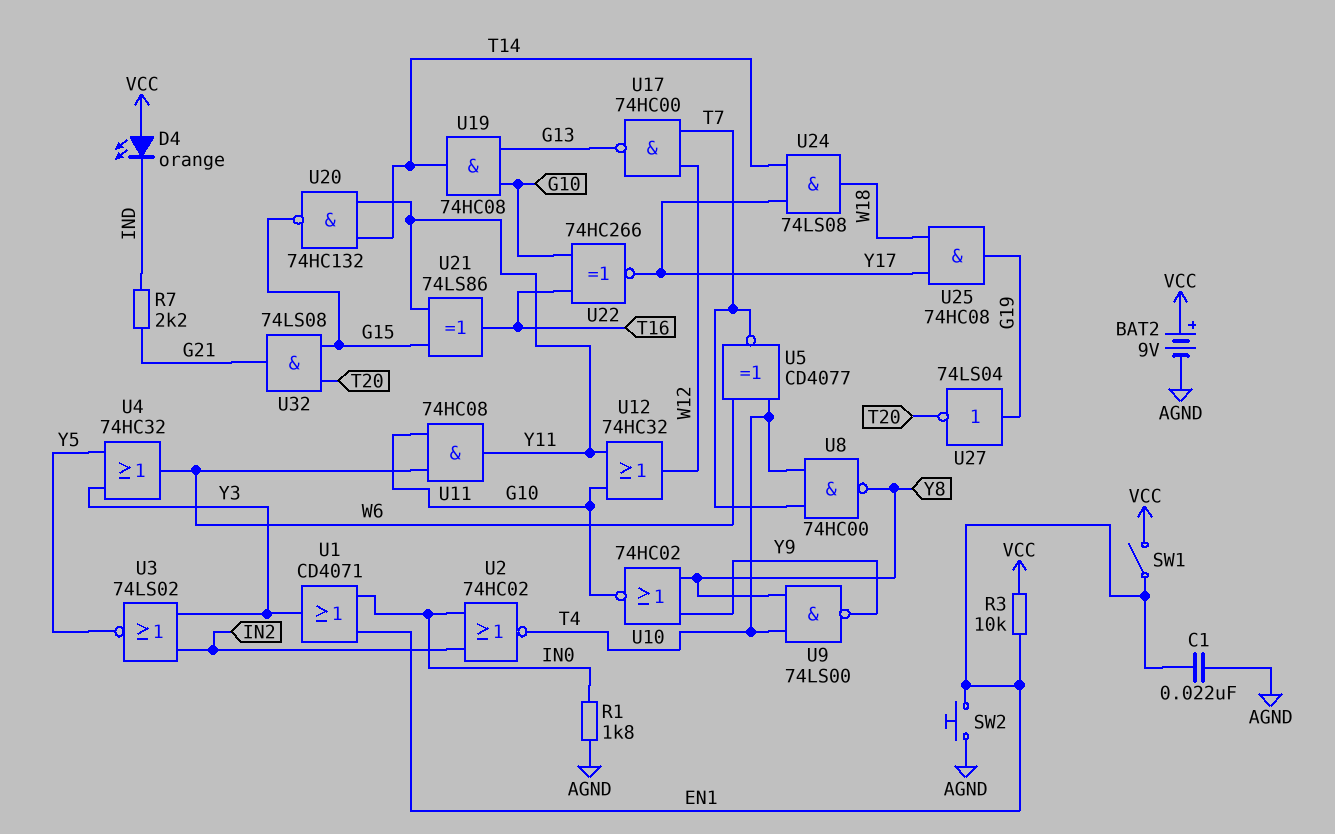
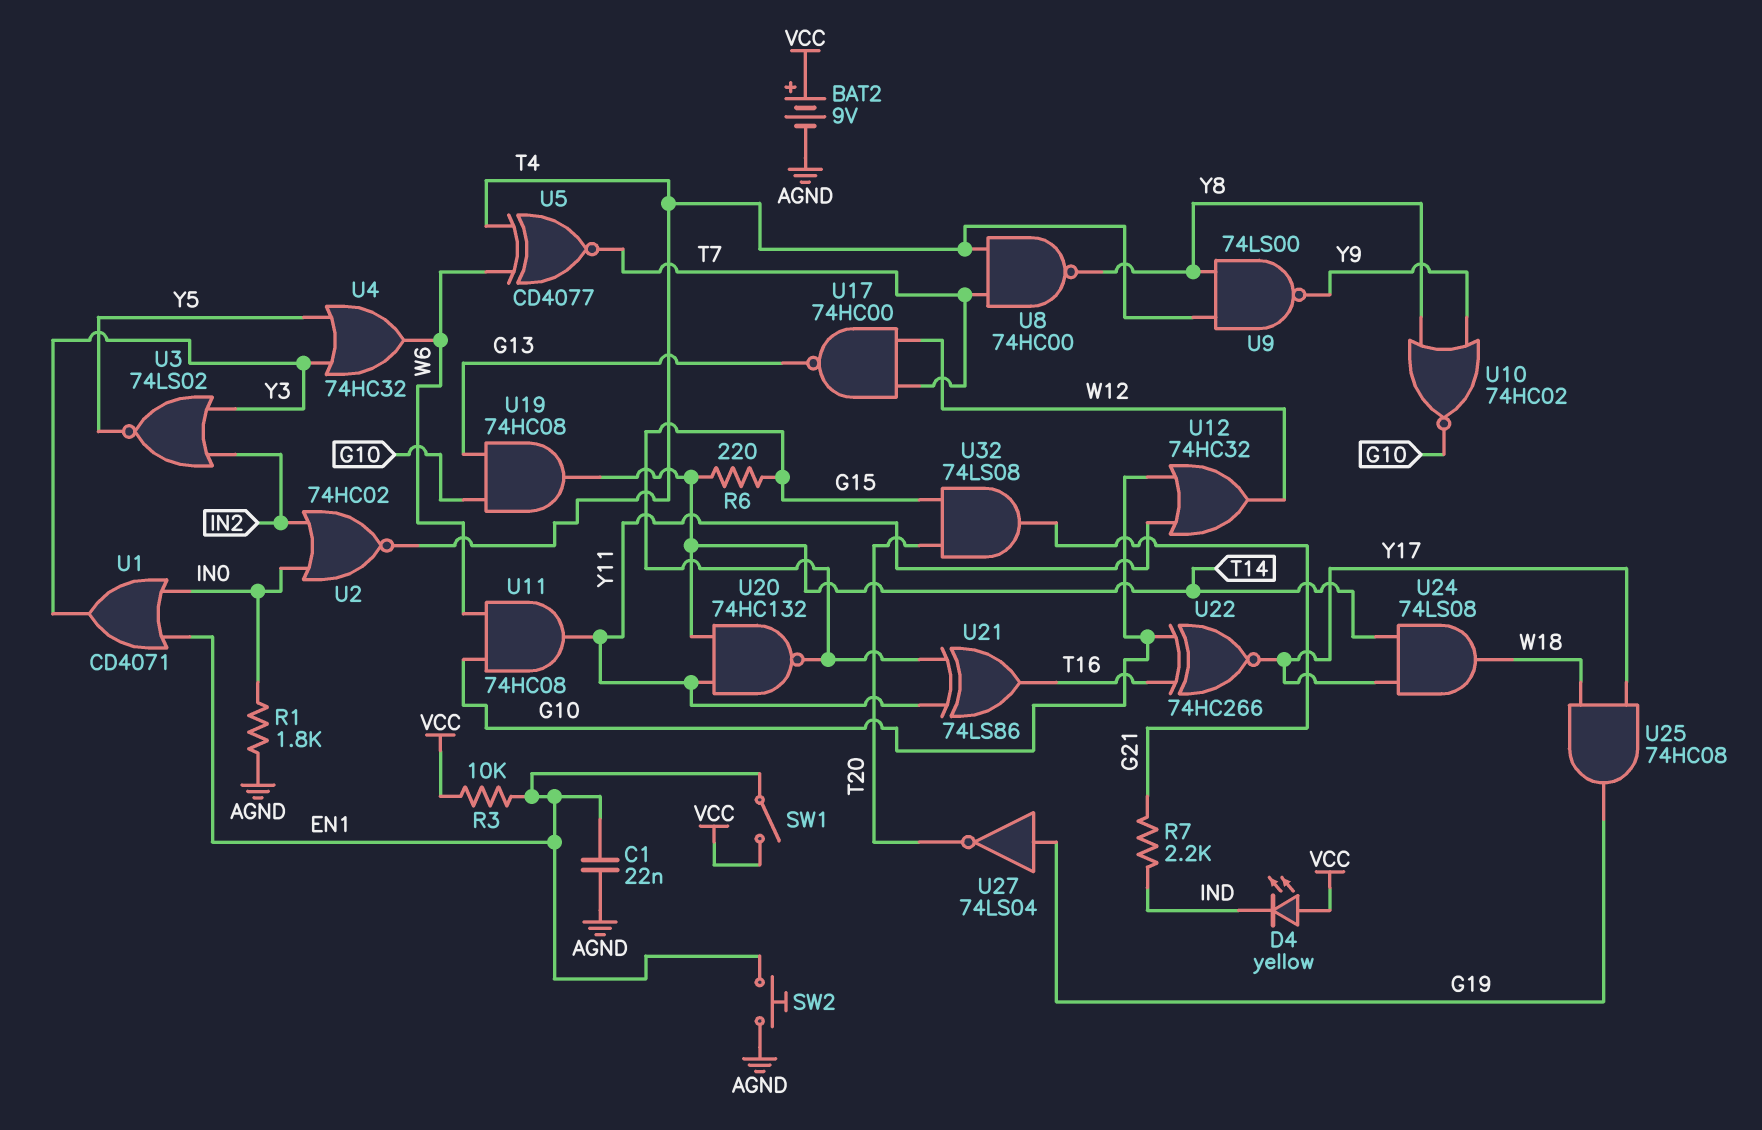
D4: LED orange (A VCC, K IND) -> LED yellow (A VCC, K IND)
R6: none -> 220 (G15, T14)

